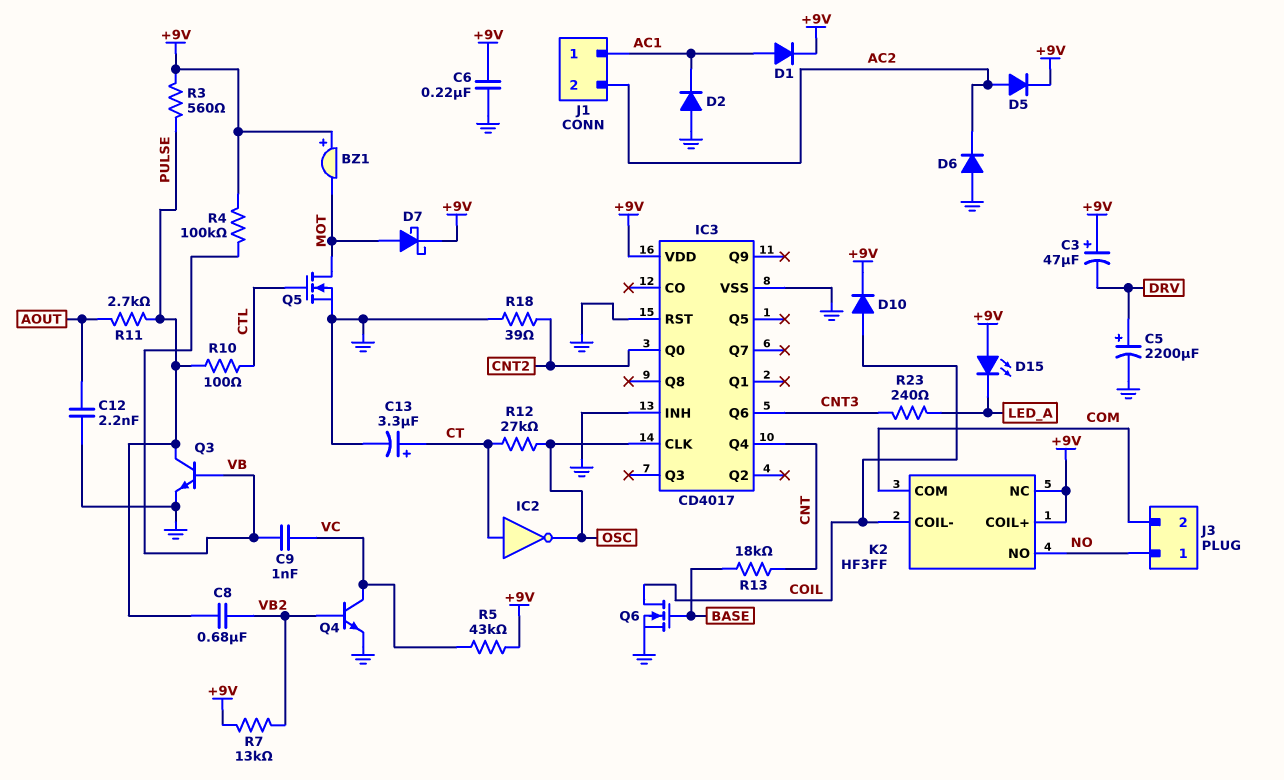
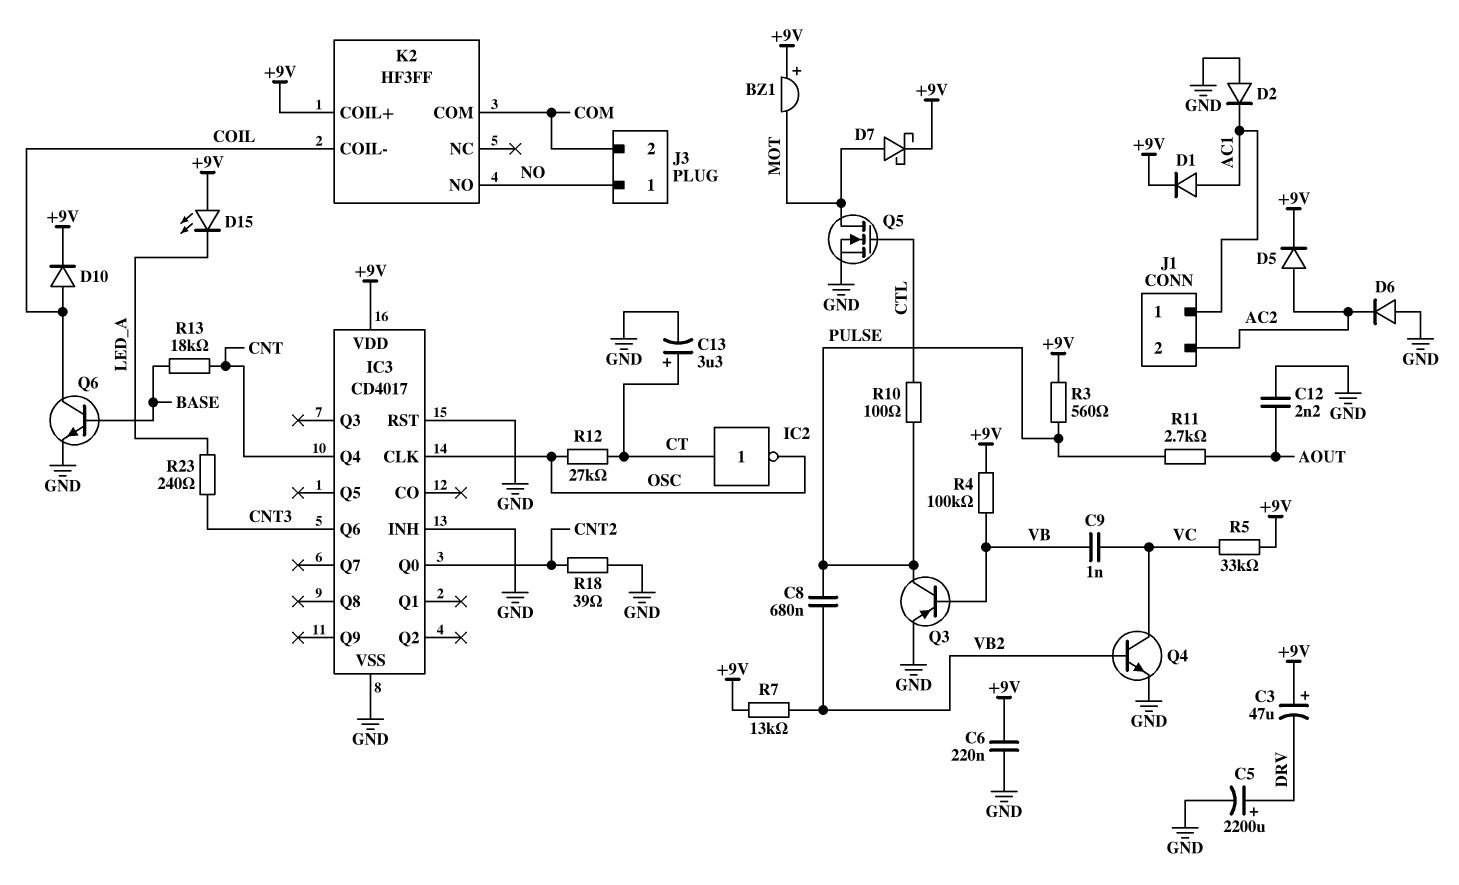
K2 pin NC: +9V -> none
Q3: NPN (B VB, C PULSE, E GND) -> PNP (B VB, C PULSE, E GND)
Q6: NMOS (G BASE, D COIL, S GND) -> NPN (B BASE, C COIL, E GND)
R5: 43k (+9V, VC) -> 33k (+9V, VC)

